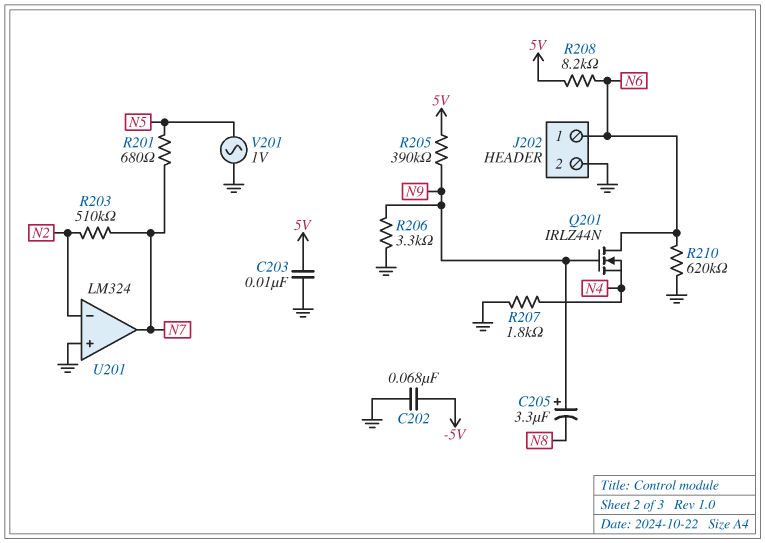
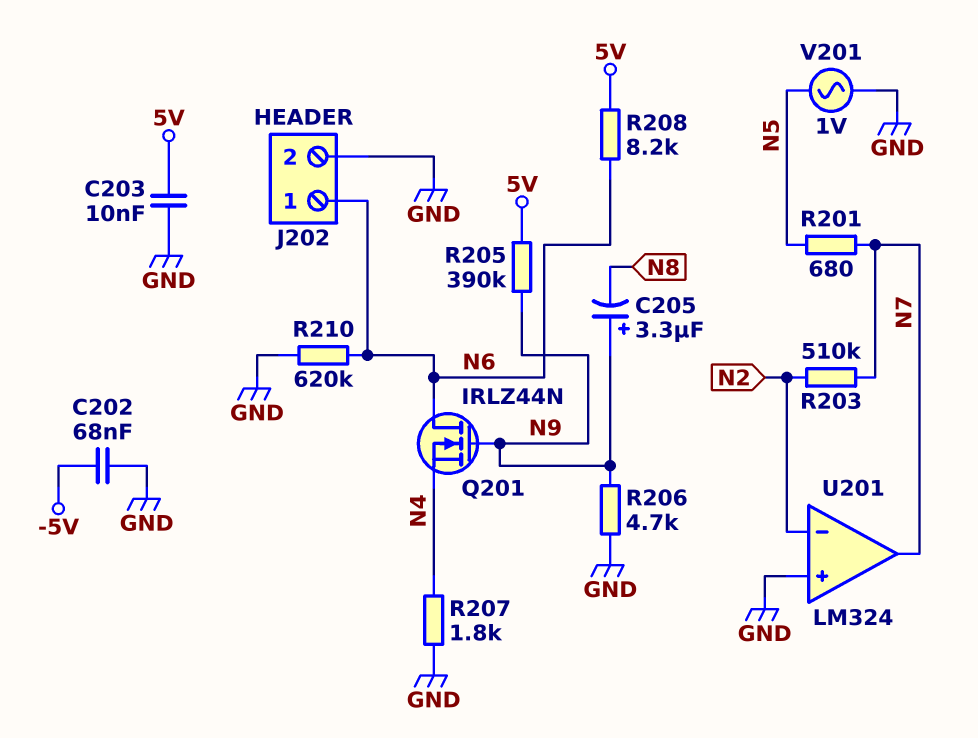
R206: 3.3k (GND, N9) -> 4.7k (GND, N9)

